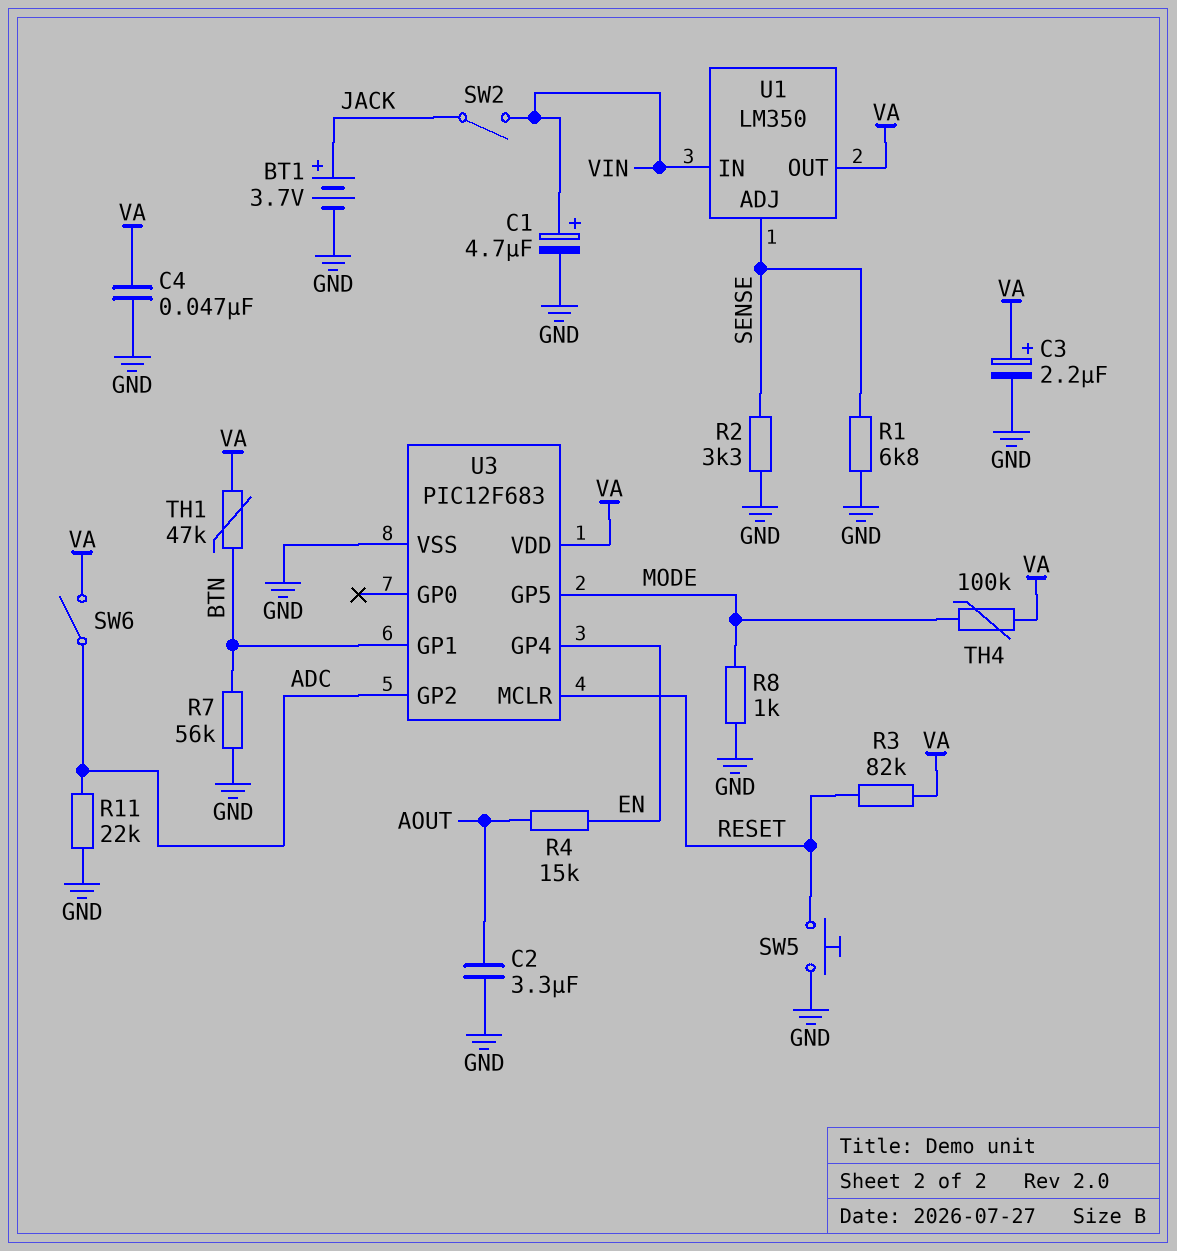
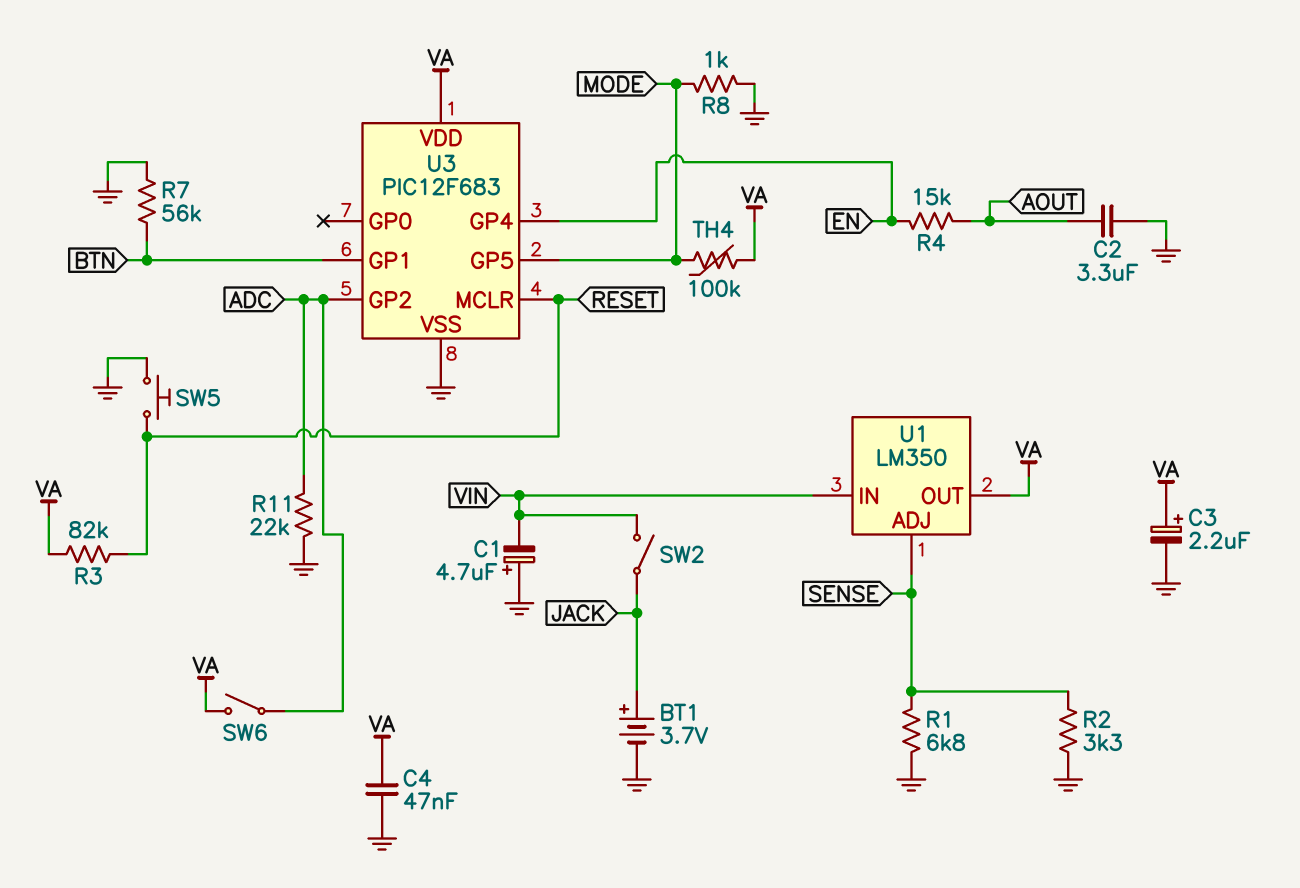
C1: 4.7uF (plus VIN, minus GND) -> 4.7uF (plus GND, minus VIN)
TH1: 47k (BTN, VA) -> none

